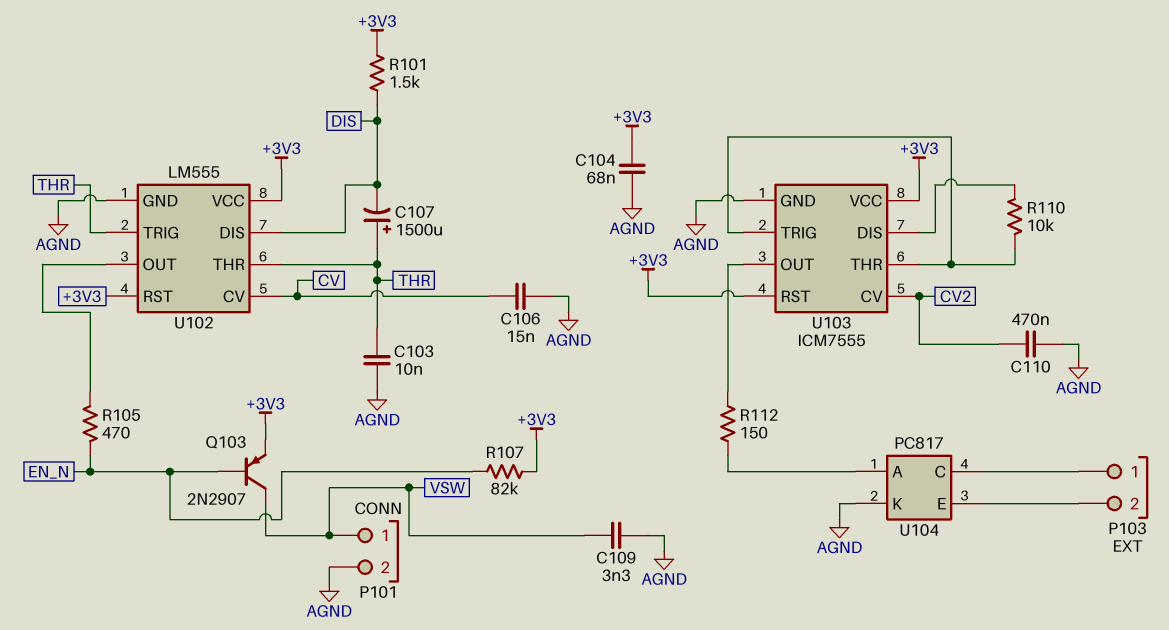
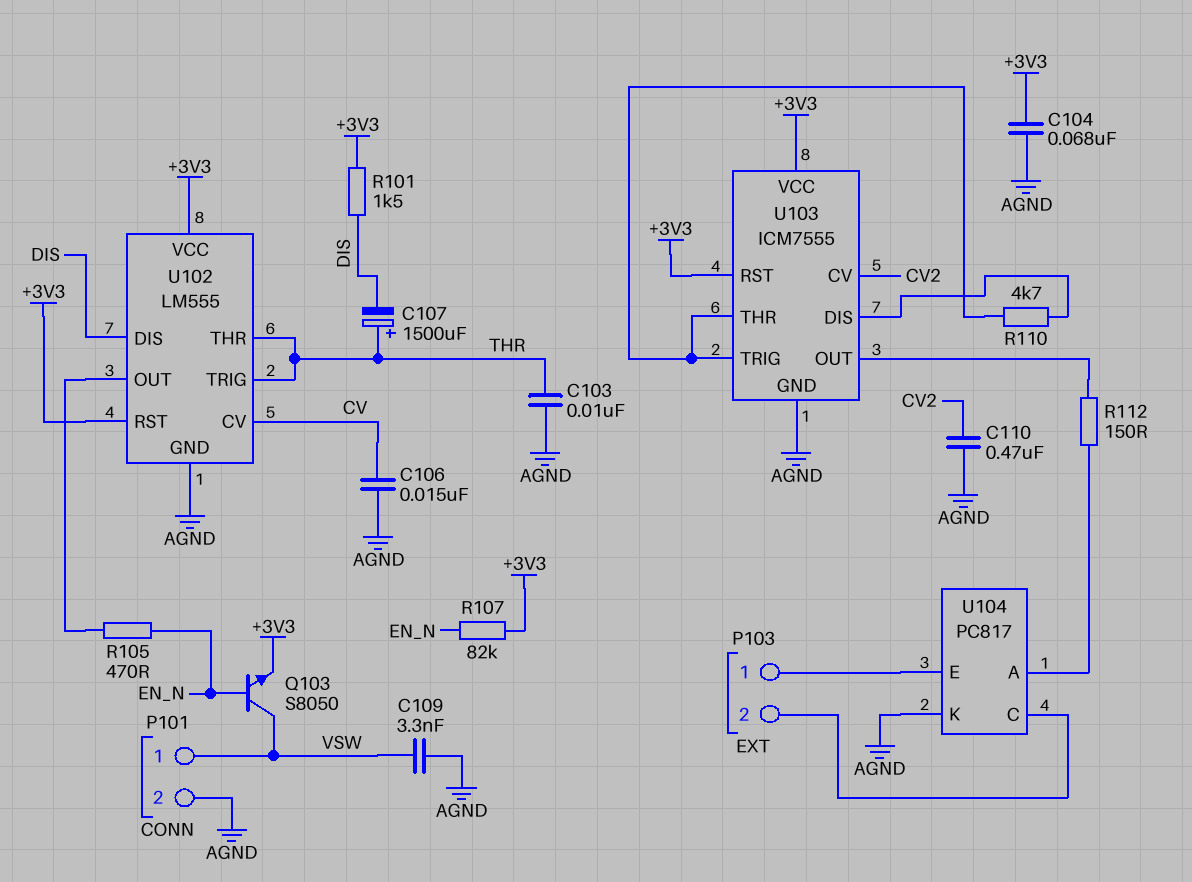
Q103: PNP 2N2907 (B EN_N, C VSW, E +3V3) -> NPN S8050 (B EN_N, C VSW, E +3V3)
R110: 10k (U103/DIS, U103/THR) -> 4.7k (U103/DIS, U103/THR)
U104 pin C: P103/1 -> P103/2
U104 pin E: P103/2 -> P103/1

